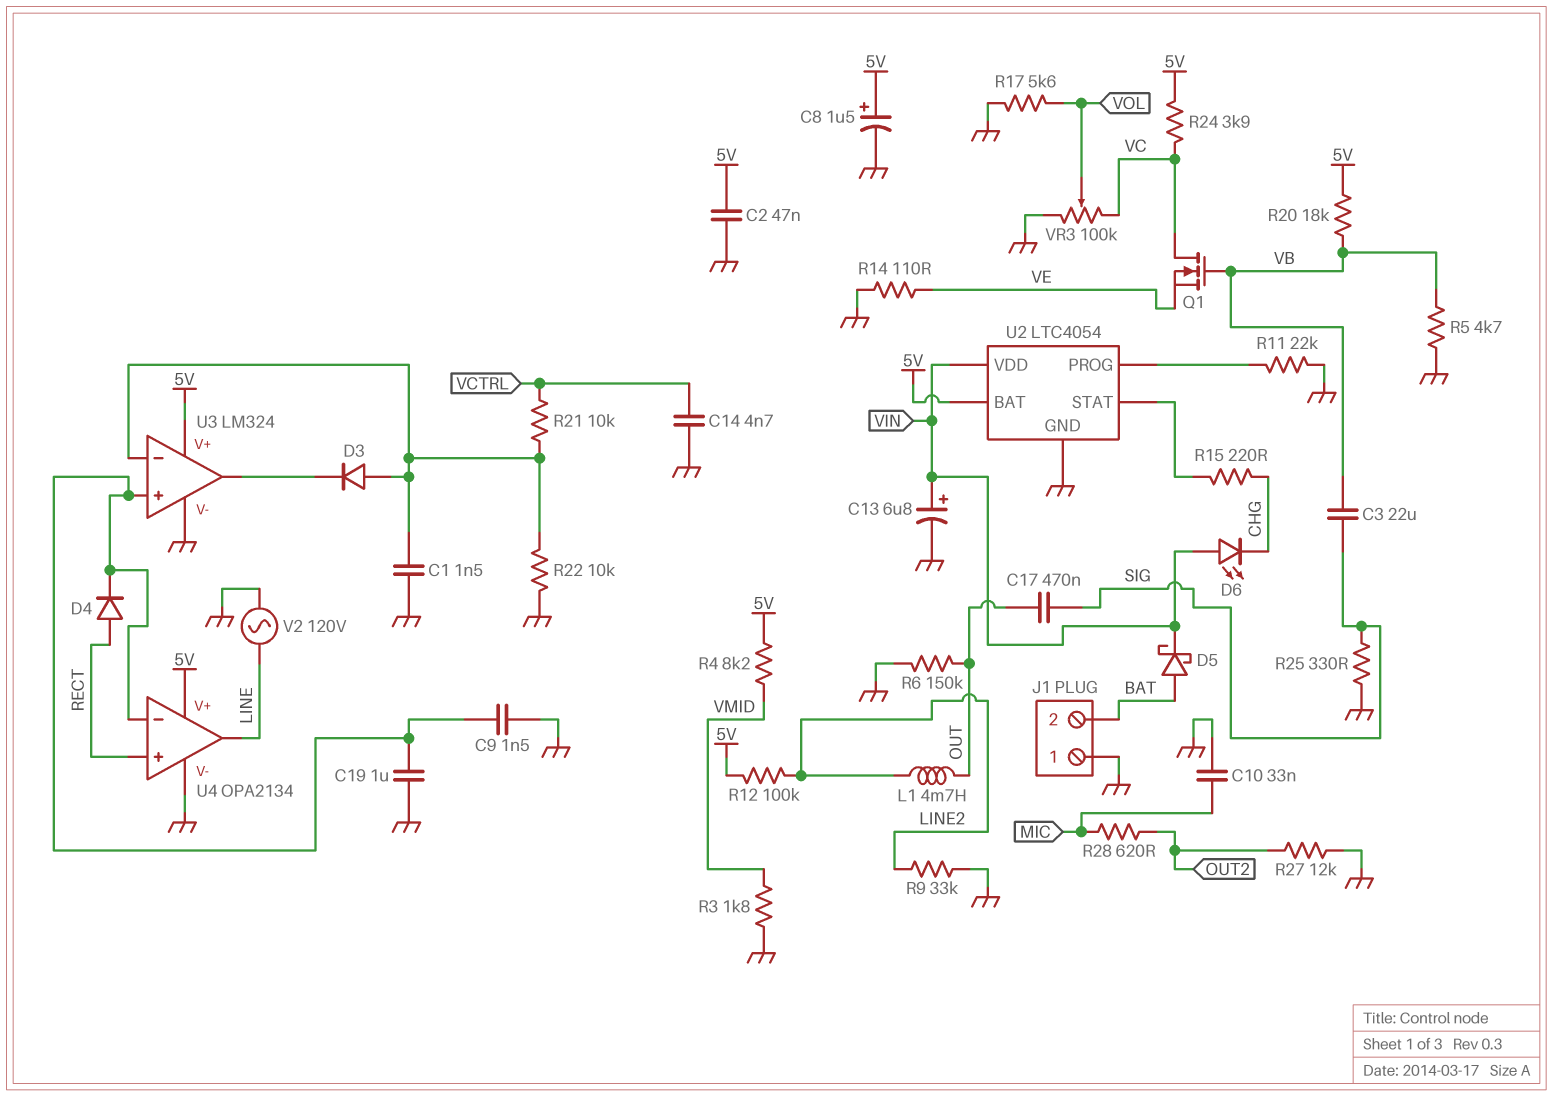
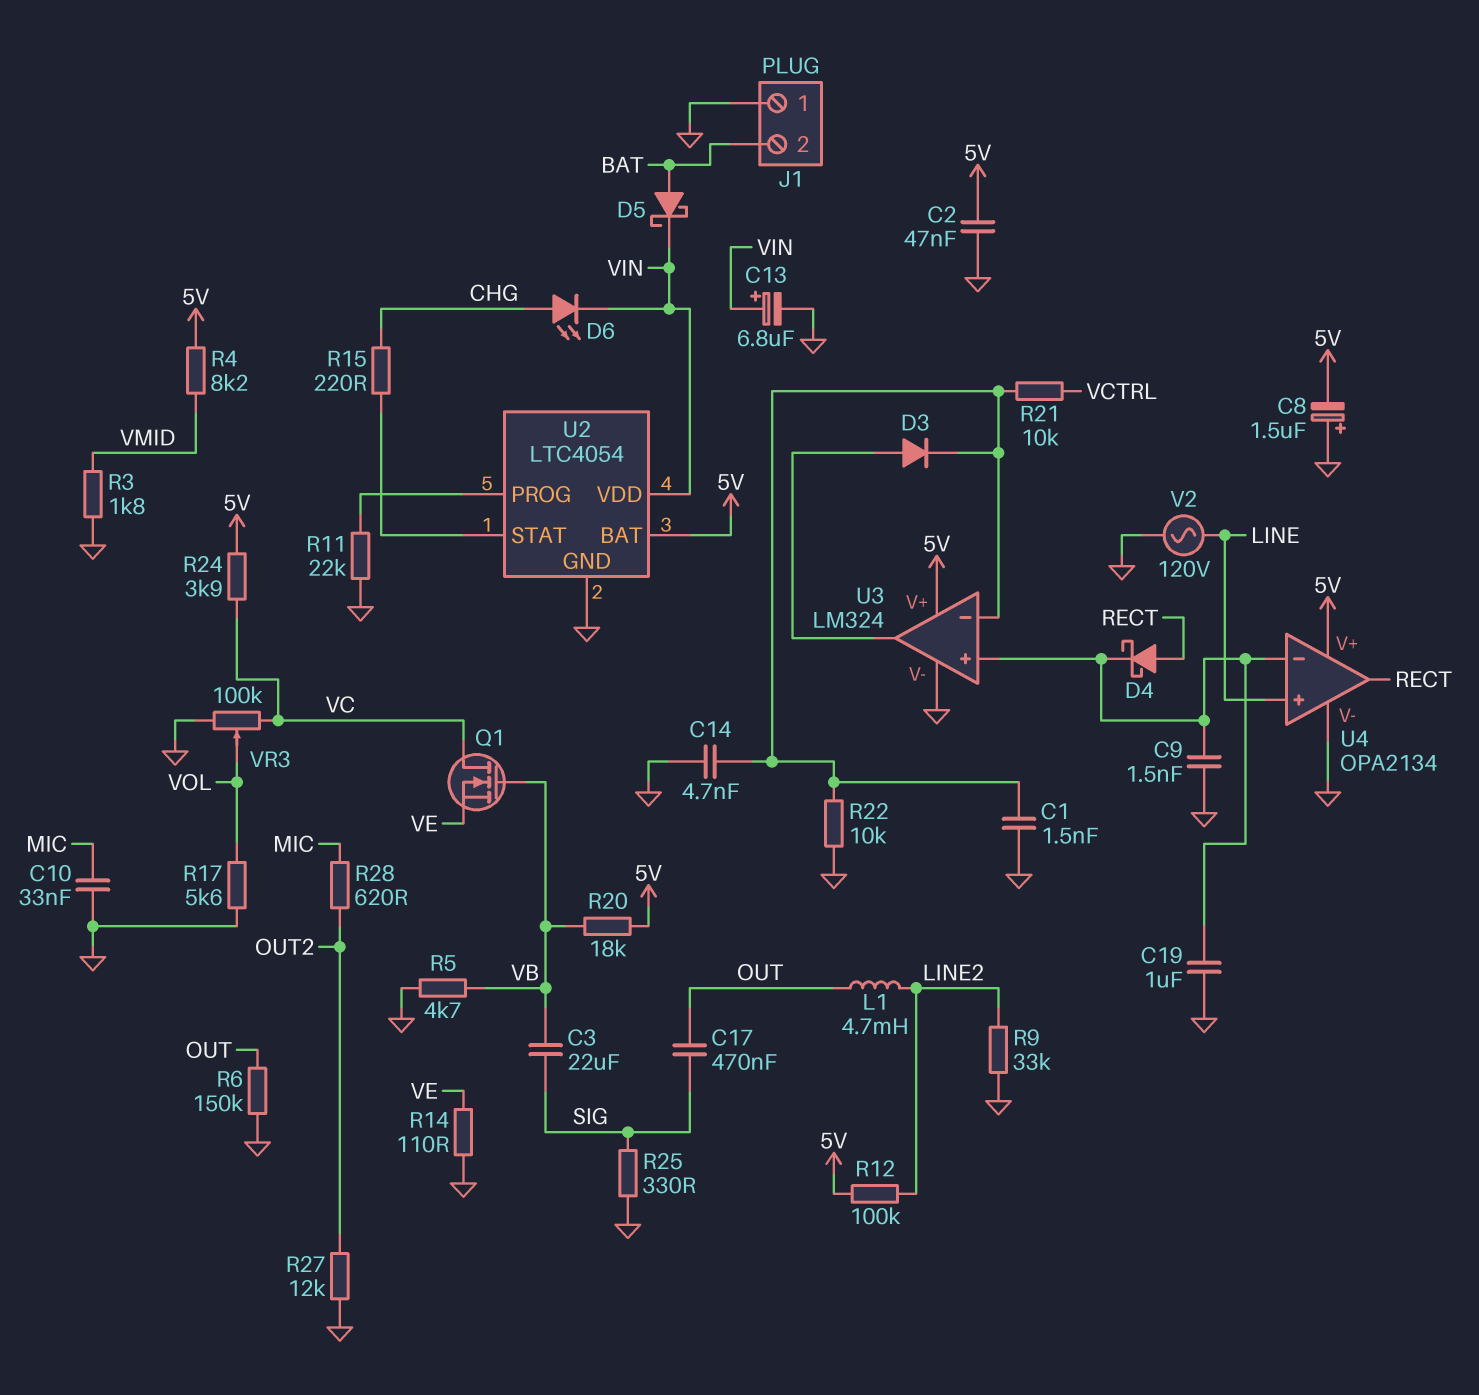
C8: 1.5uF (plus 5V, minus GND) -> 1.5uF (plus GND, minus 5V)
C14: 4.7nF (GND, VCTRL) -> 4.7nF (GND, U3/in-)
D3: diode (A U3/in-, K U3/out) -> diode (A U3/out, K U3/in-)
D4: diode (A RECT, K U3/in+) -> schottky (A RECT, K U3/in+)
D6: LED (A VIN, K CHG) -> LED (A CHG, K VIN)
U4 pin in+: RECT -> LINE
U4 pin out: LINE -> RECT

